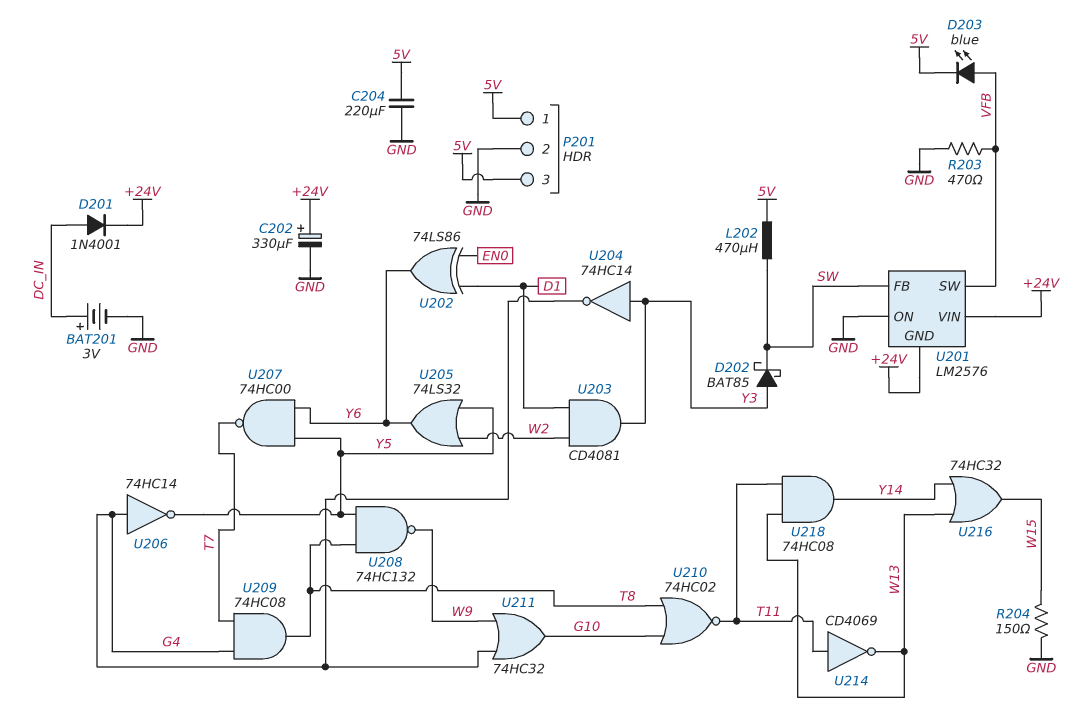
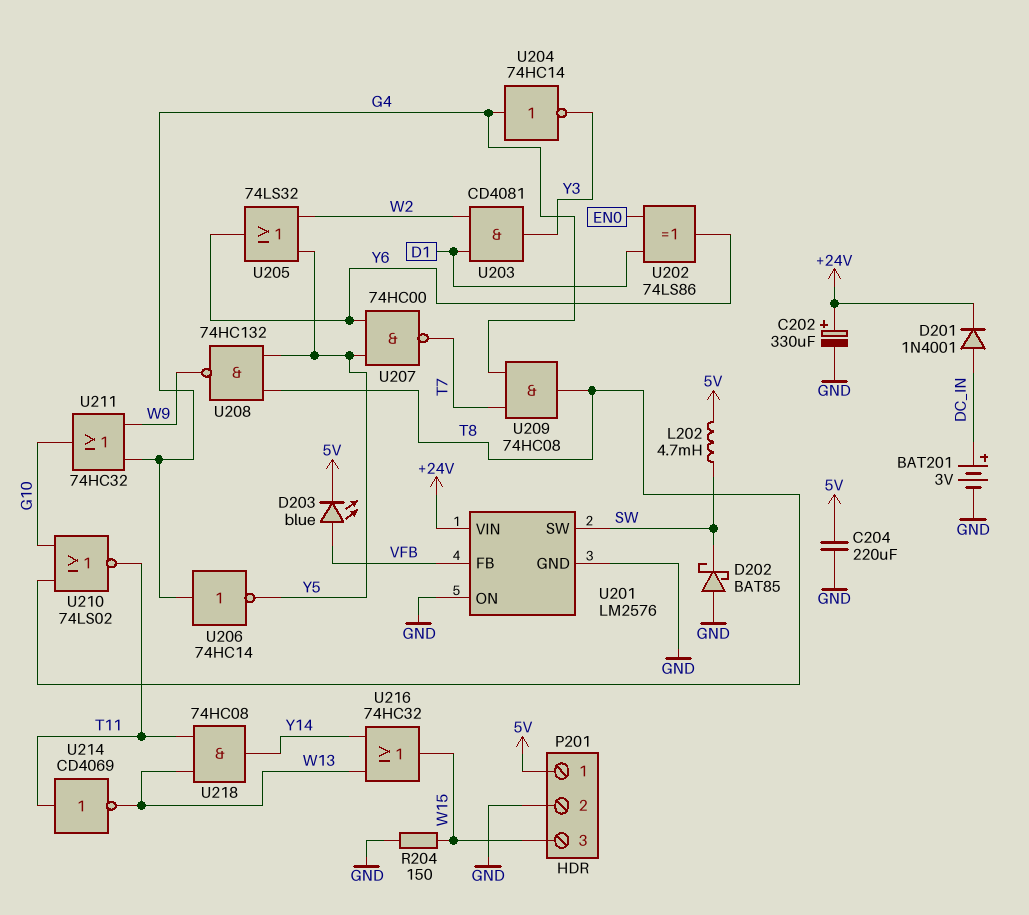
D202: schottky BAT85 (A Y3, K SW) -> schottky BAT85 (A GND, K SW)
L202: 470uH (5V, SW) -> 4.7mH (5V, SW)
P201 pin 3: 5V -> W15
R203: 470 (GND, VFB) -> none
U201 pin FB: SW -> VFB
U201 pin GND: +24V -> GND
U201 pin SW: VFB -> SW
U204: NOT 74HC14 (in Y3, out G4) -> NOT 74HC14 (in G4, out Y3)
U210: NOR 74HC02 (in G10, in T8, out T11) -> NOR 74LS02 (in G10, in T8, out T11)

